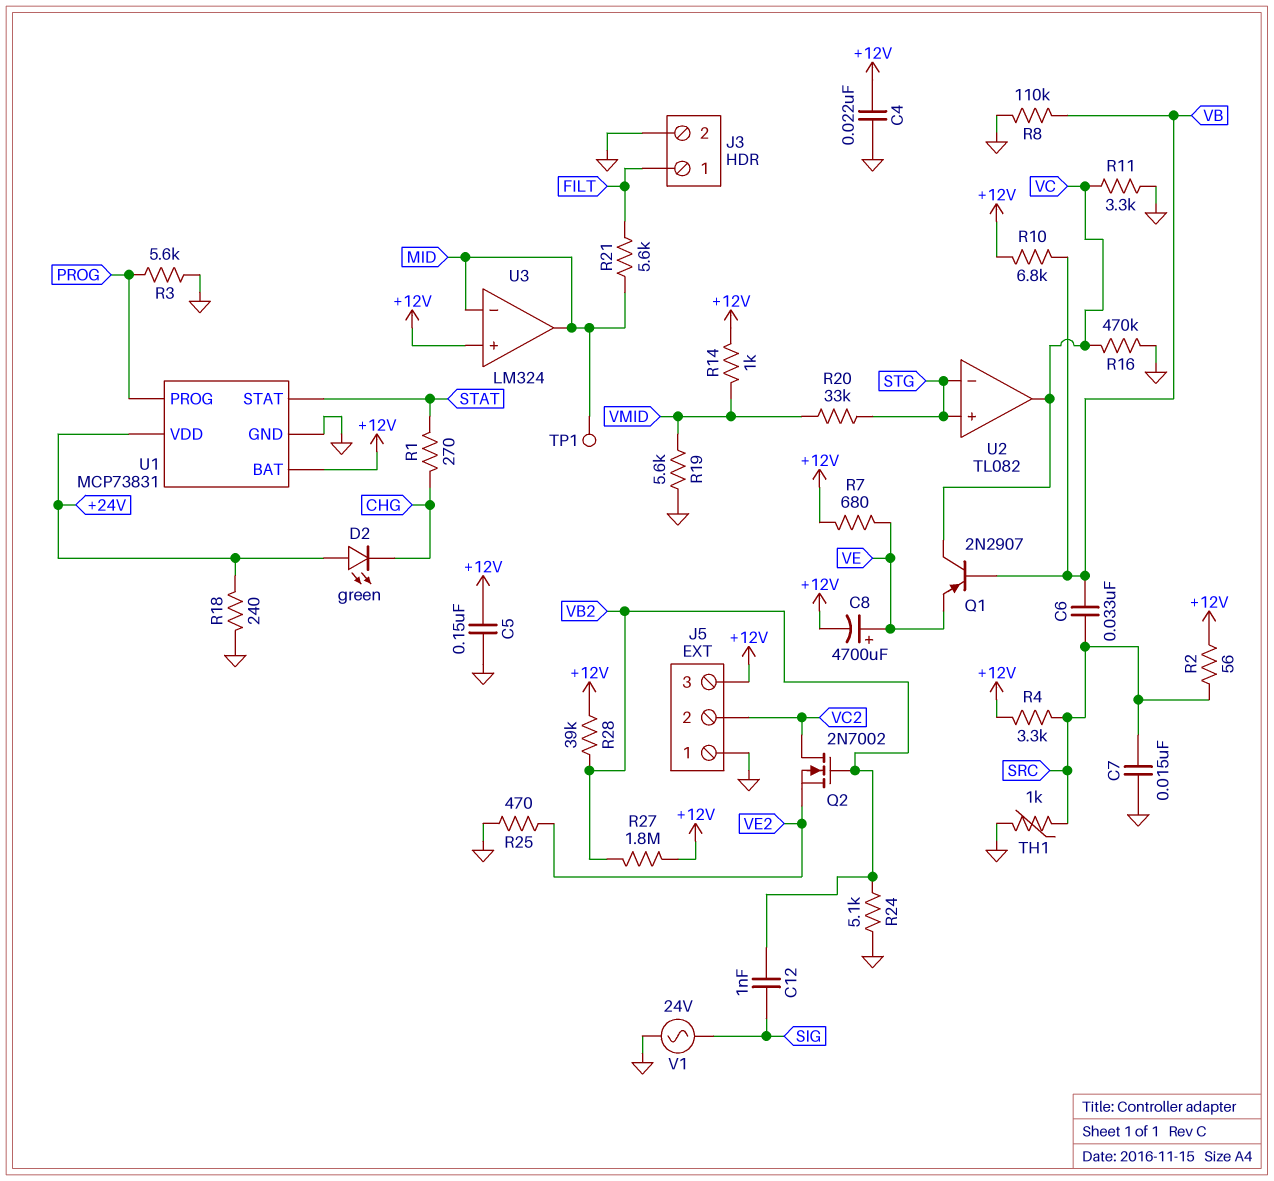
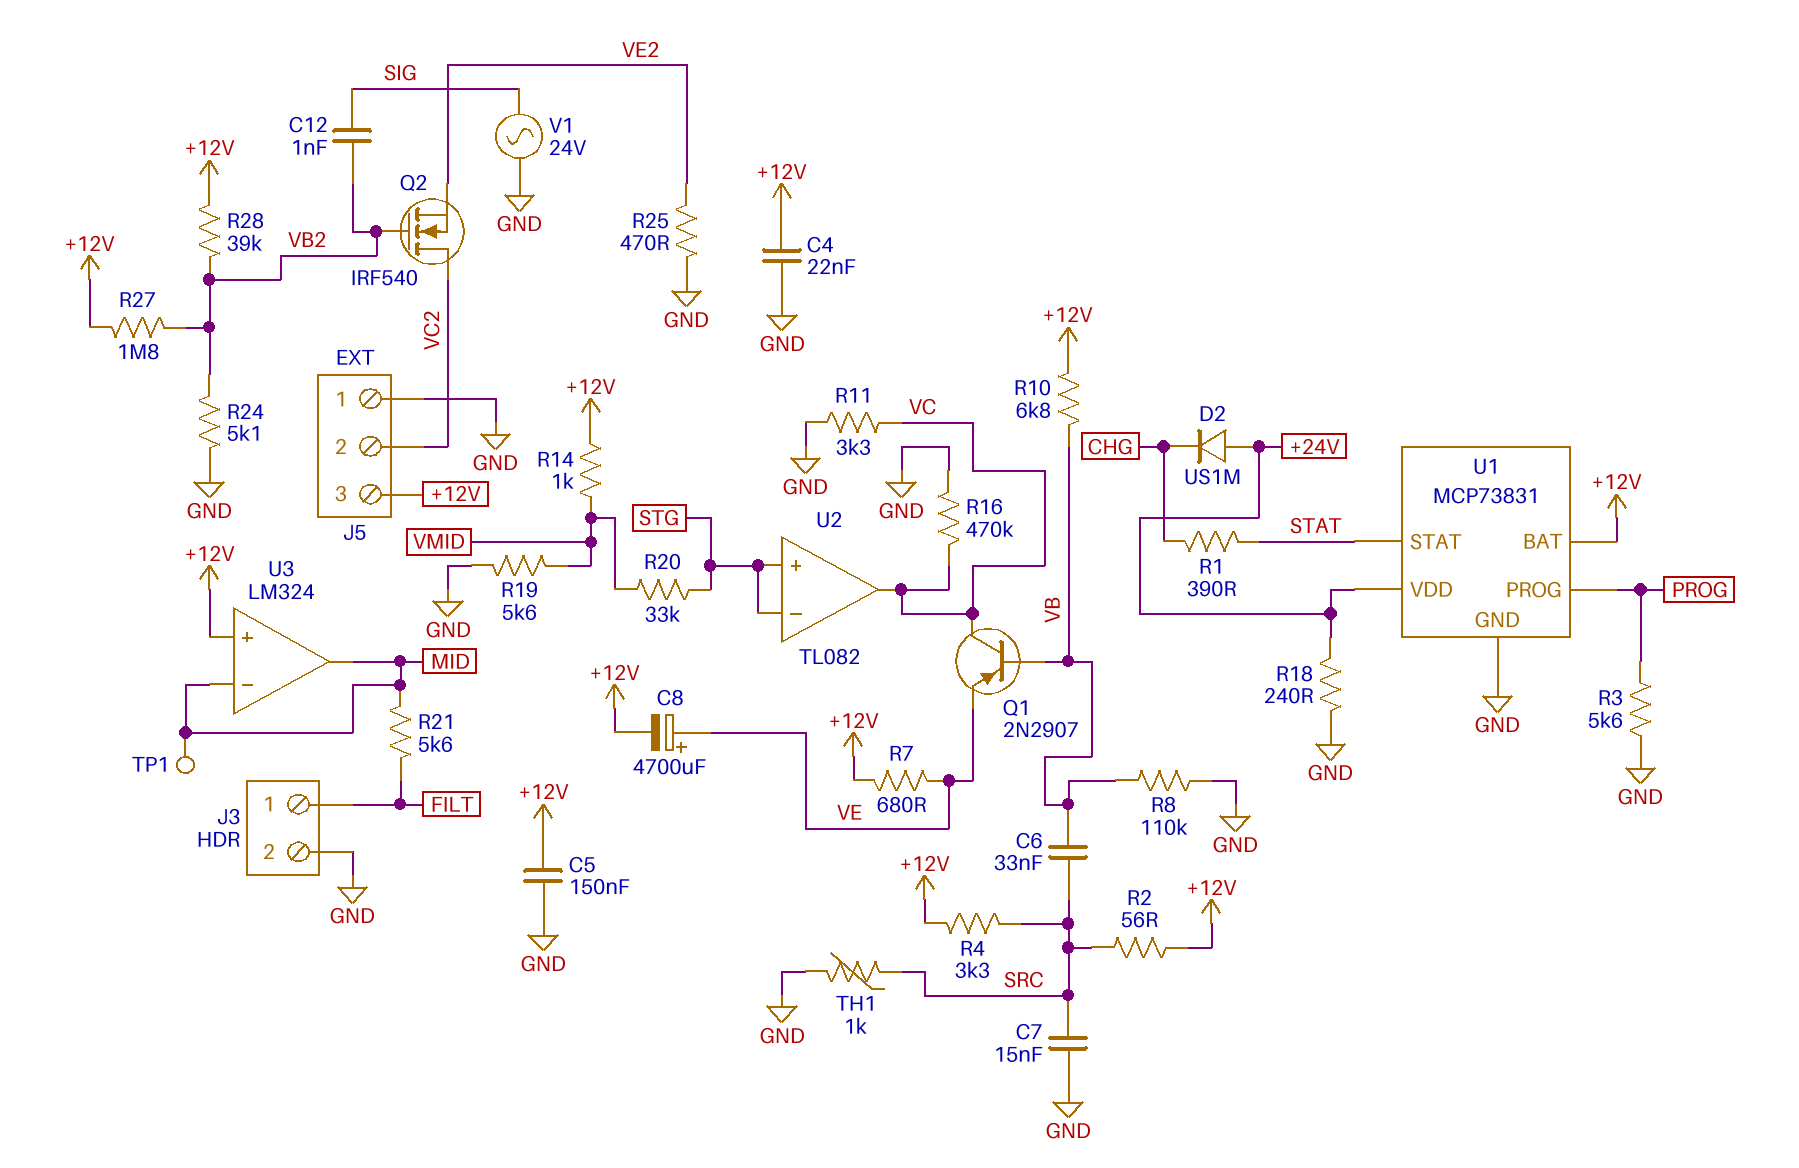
D2: LED green (A +24V, K CHG) -> diode US1M (A +24V, K CHG)
Q2: NMOS 2N7002 (G VB2, D VC2, S VE2) -> NMOS IRF540 (G VB2, D VC2, S VE2)
R1: 270 (CHG, STAT) -> 390 (CHG, STAT)

